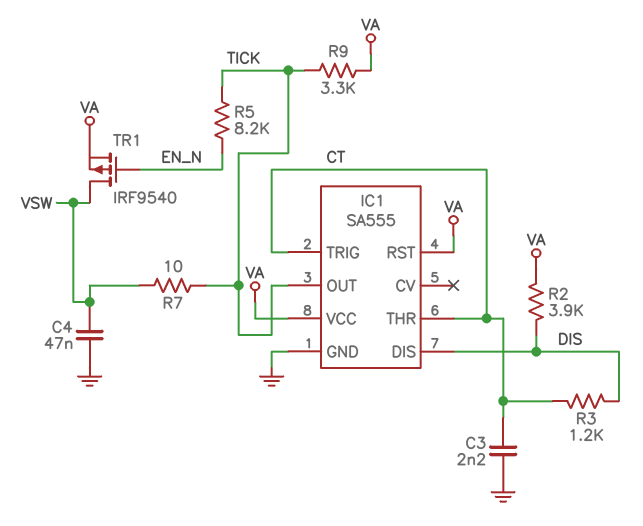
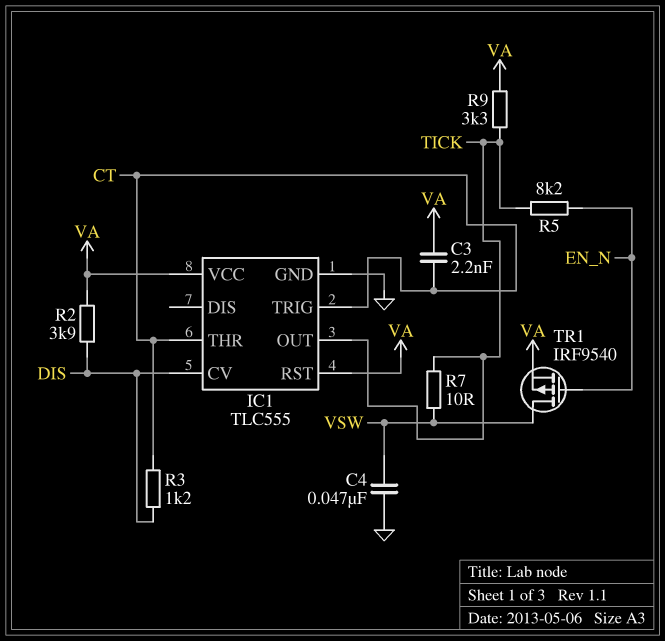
C3: 2.2nF (CT, GND) -> 2.2nF (CT, VA)
IC1: SA555 -> TLC555
IC1 pin CV: none -> DIS
IC1 pin DIS: DIS -> none

